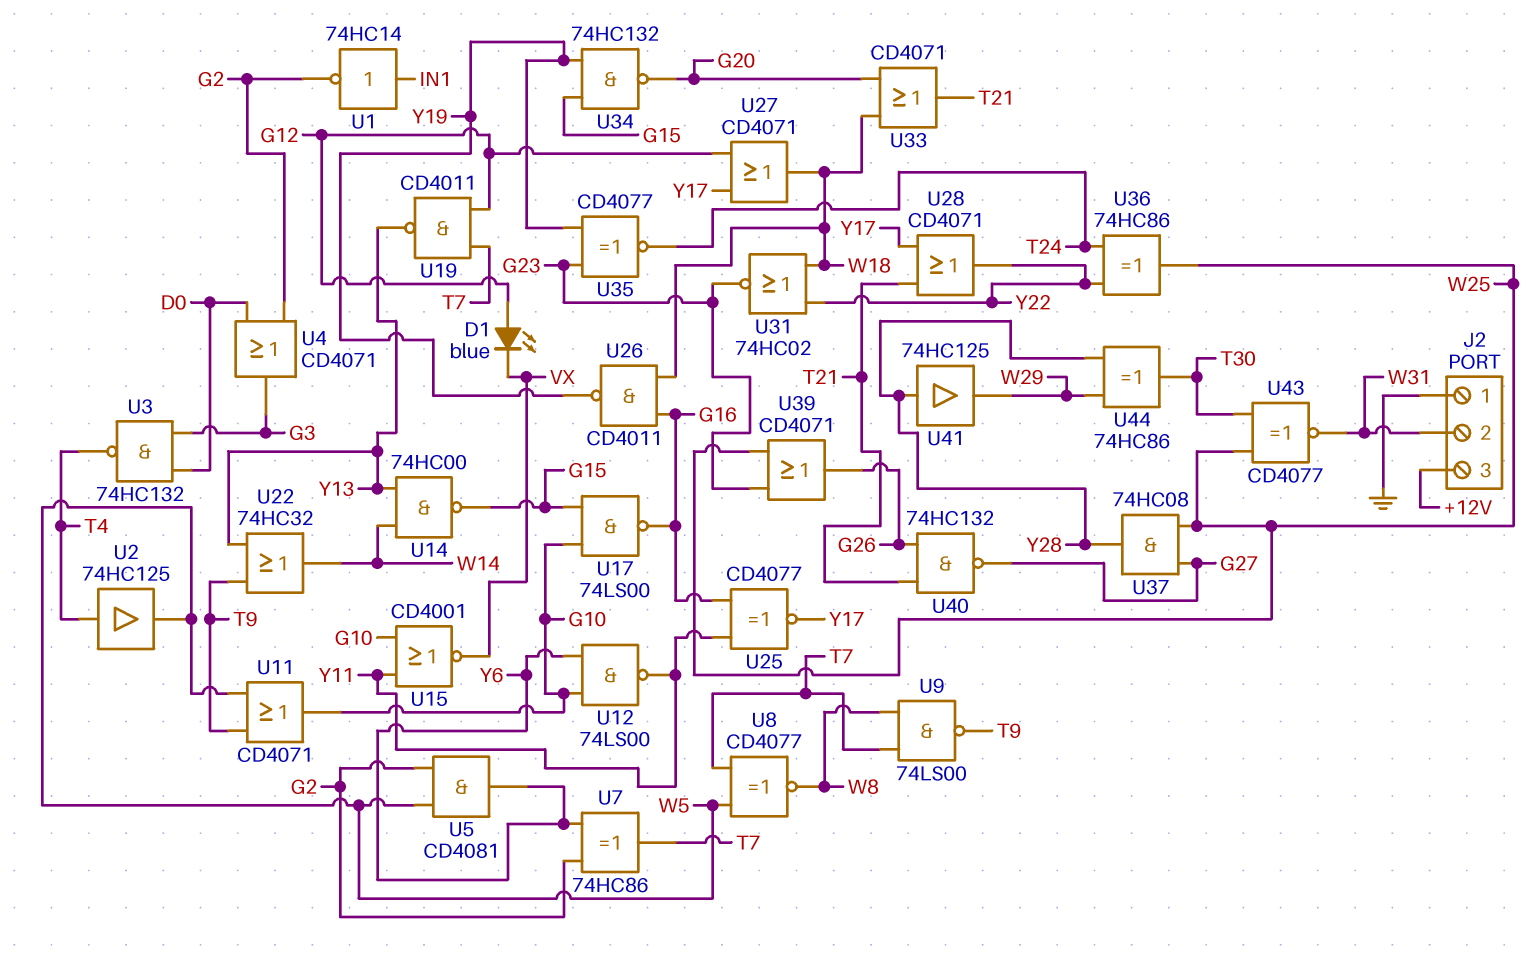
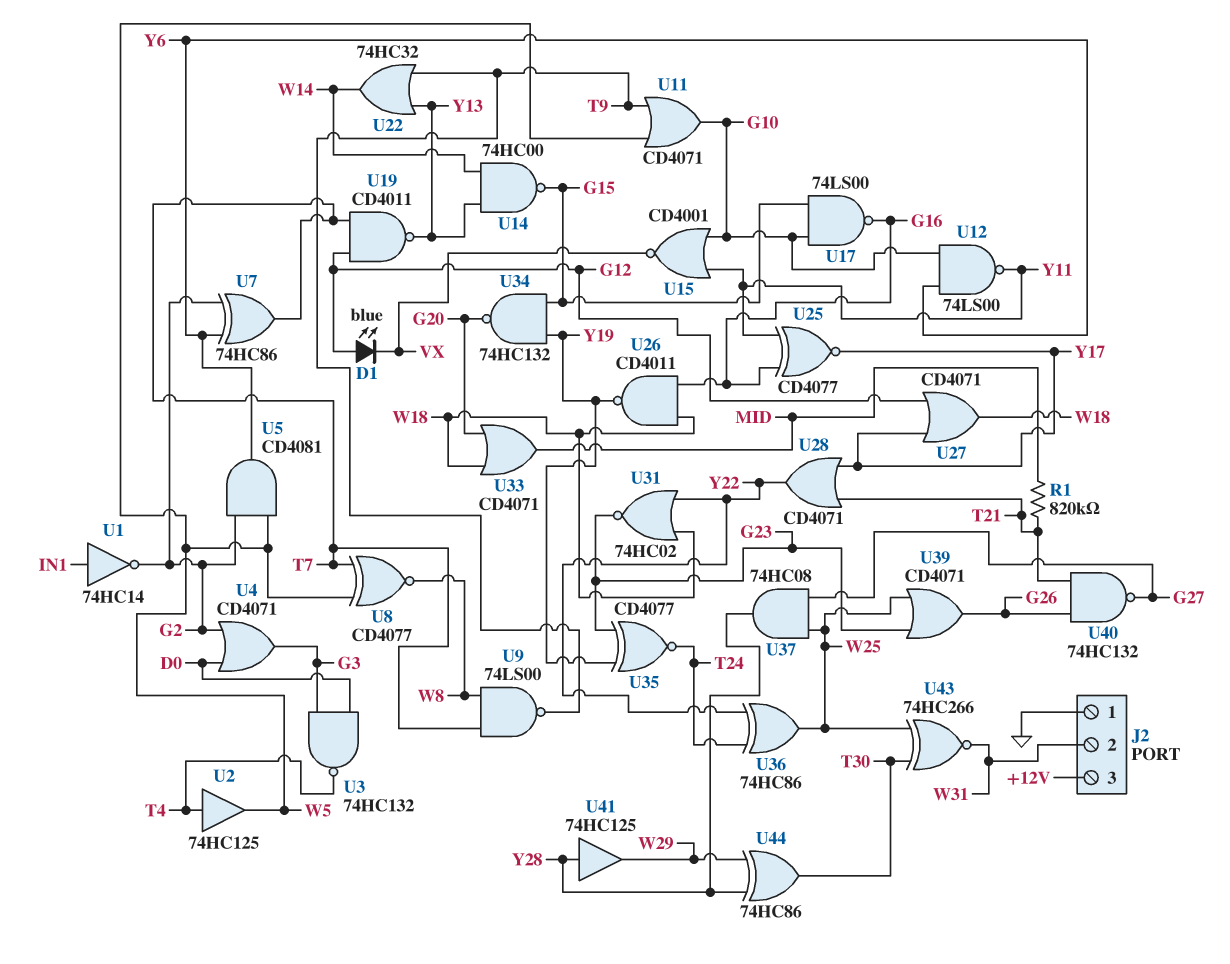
R1: none -> 820k (MID, T21)
U33: OR CD4071 (in G20, in W18, out T21) -> OR CD4071 (in G20, in W18, out MID)
U43: XNOR CD4077 (in T30, in W25, out W31) -> XNOR 74HC266 (in T30, in W25, out W31)

